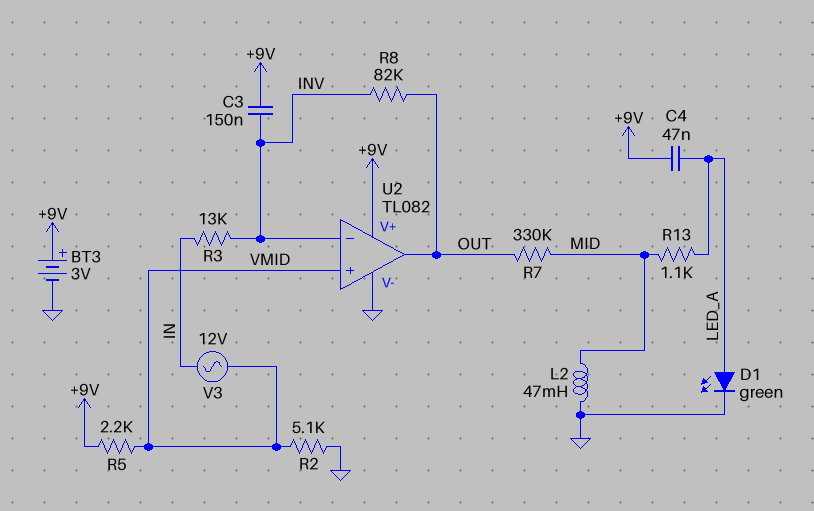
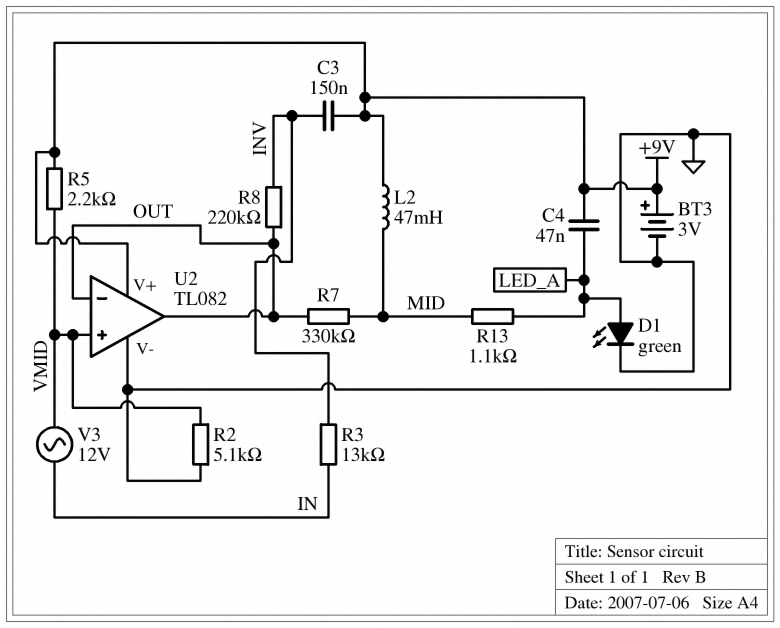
L2: 47mH (GND, MID) -> 47mH (+9V, MID)
R8: 82k (INV, OUT) -> 220k (INV, OUT)
U2 pin in-: INV -> OUT

